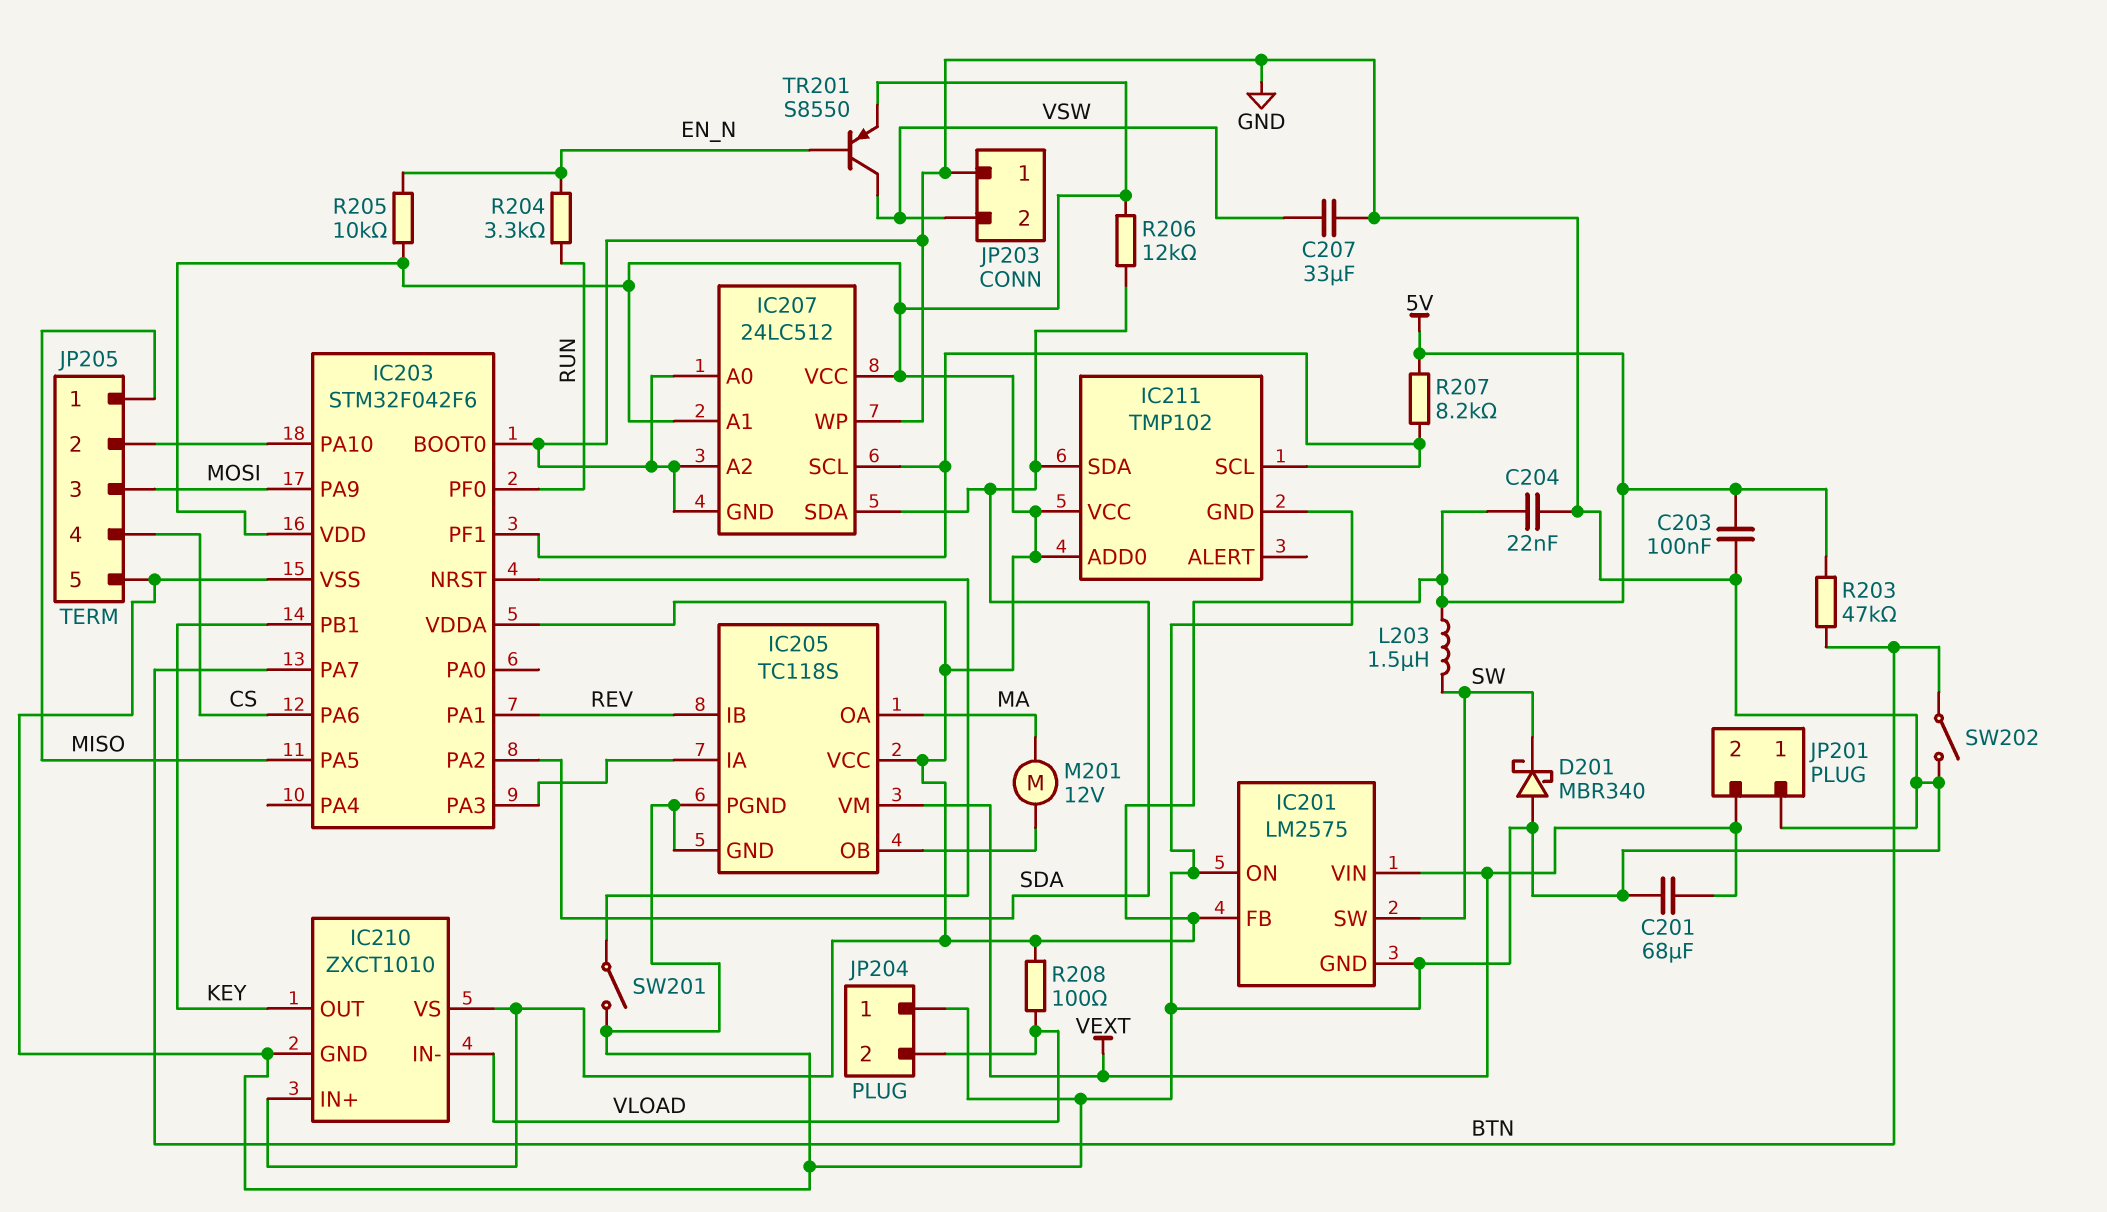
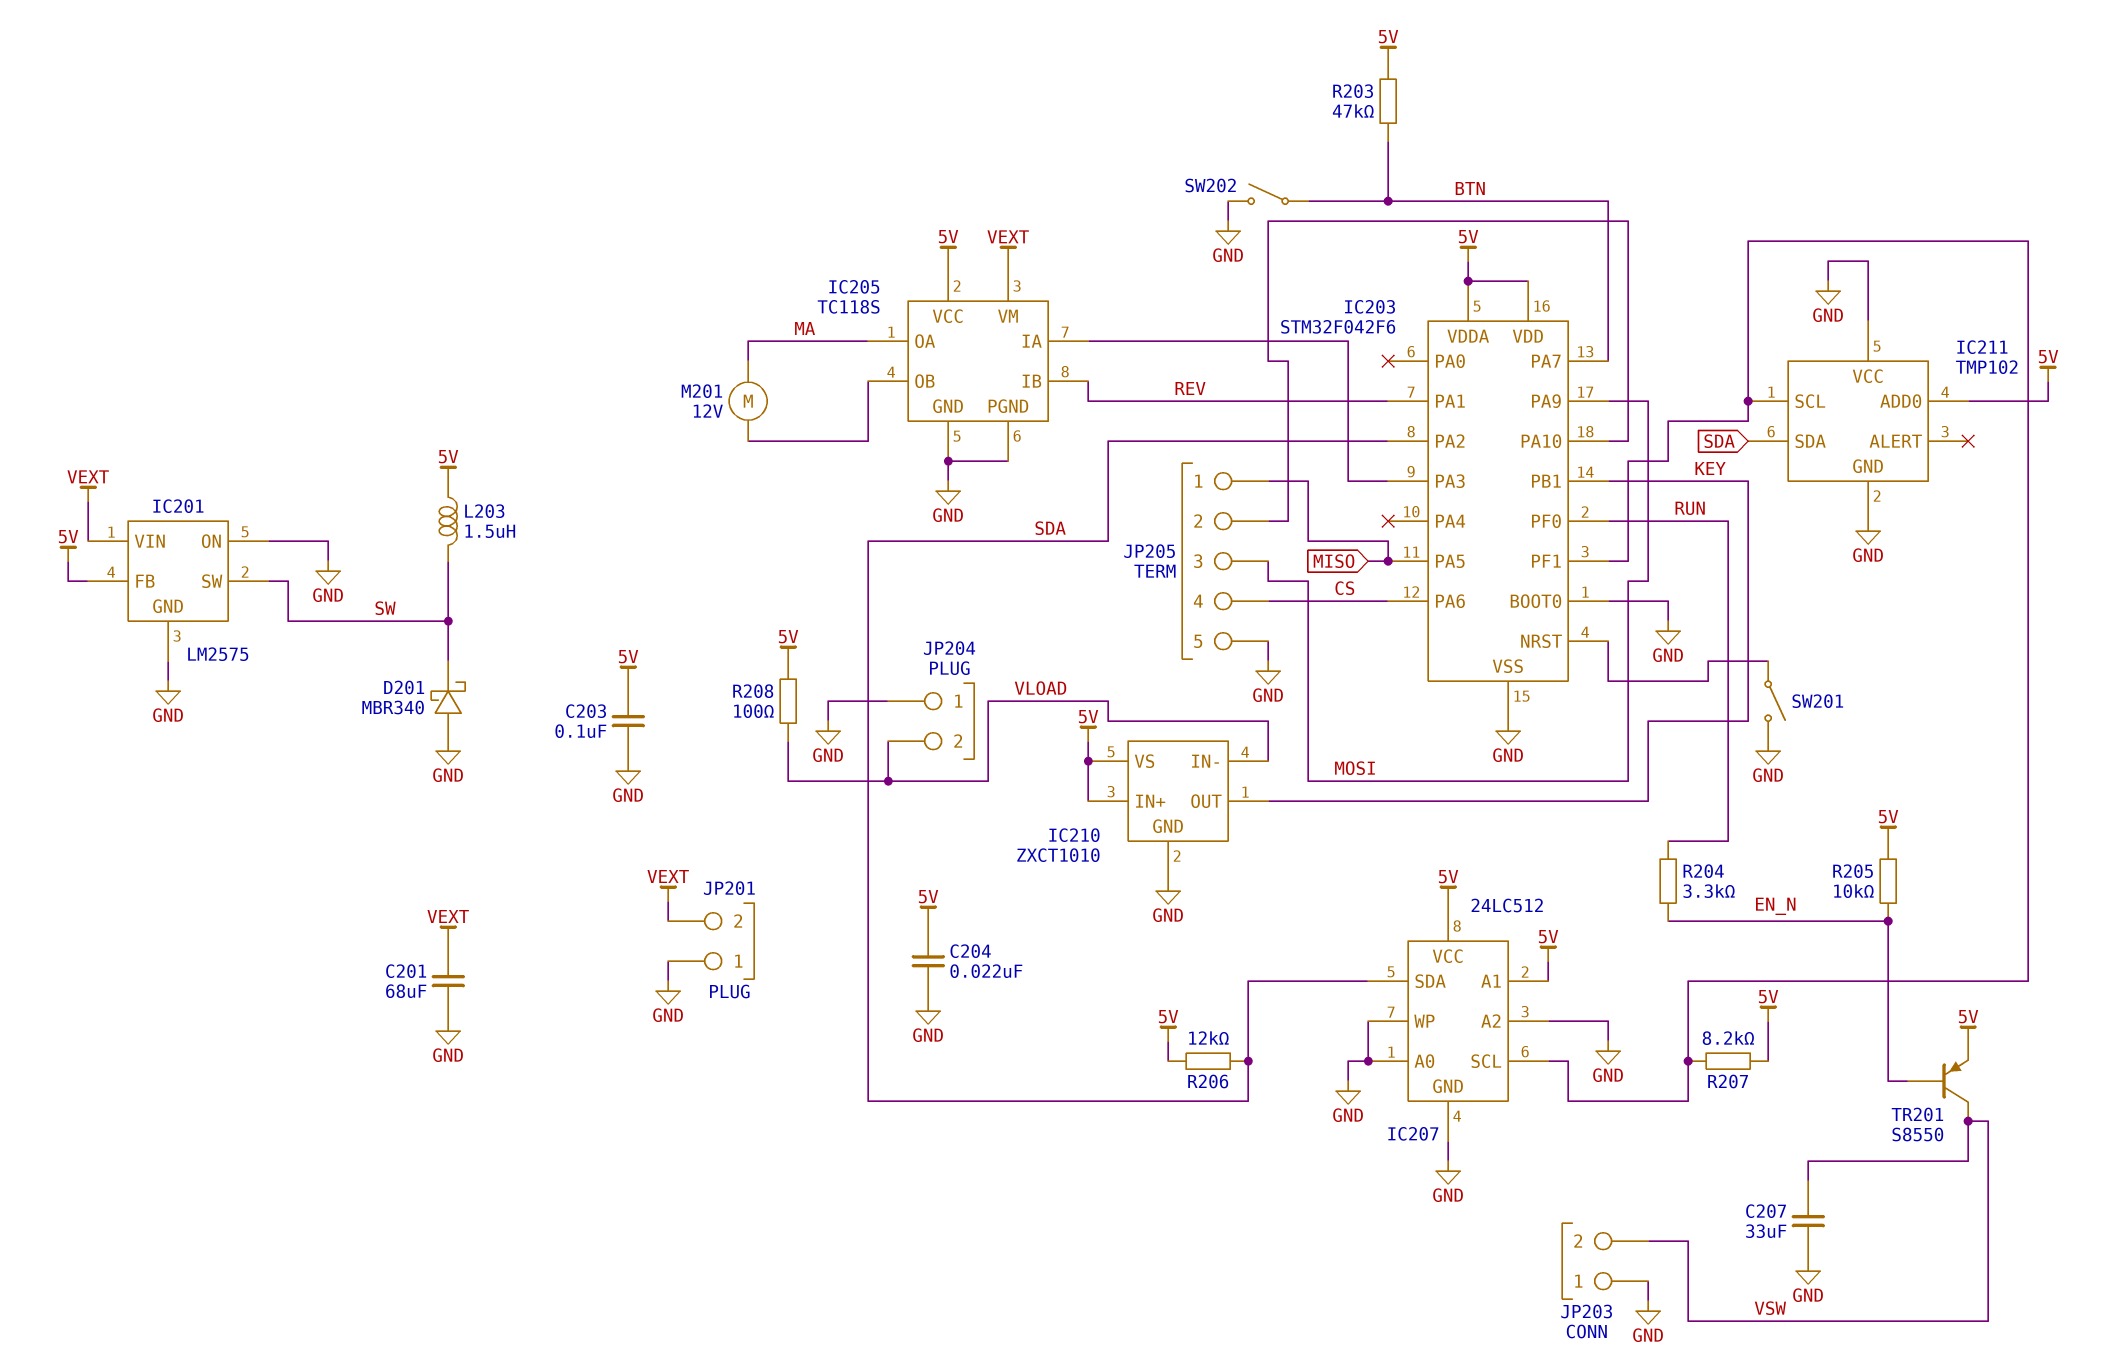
IC211 pin VCC: 5V -> GND

